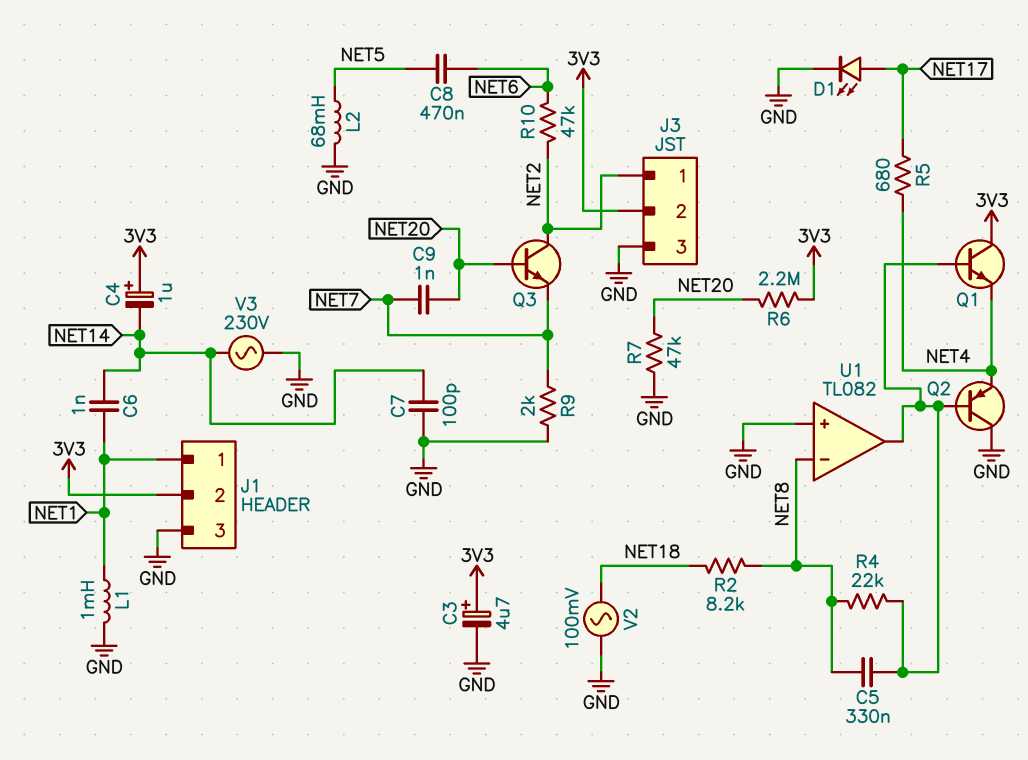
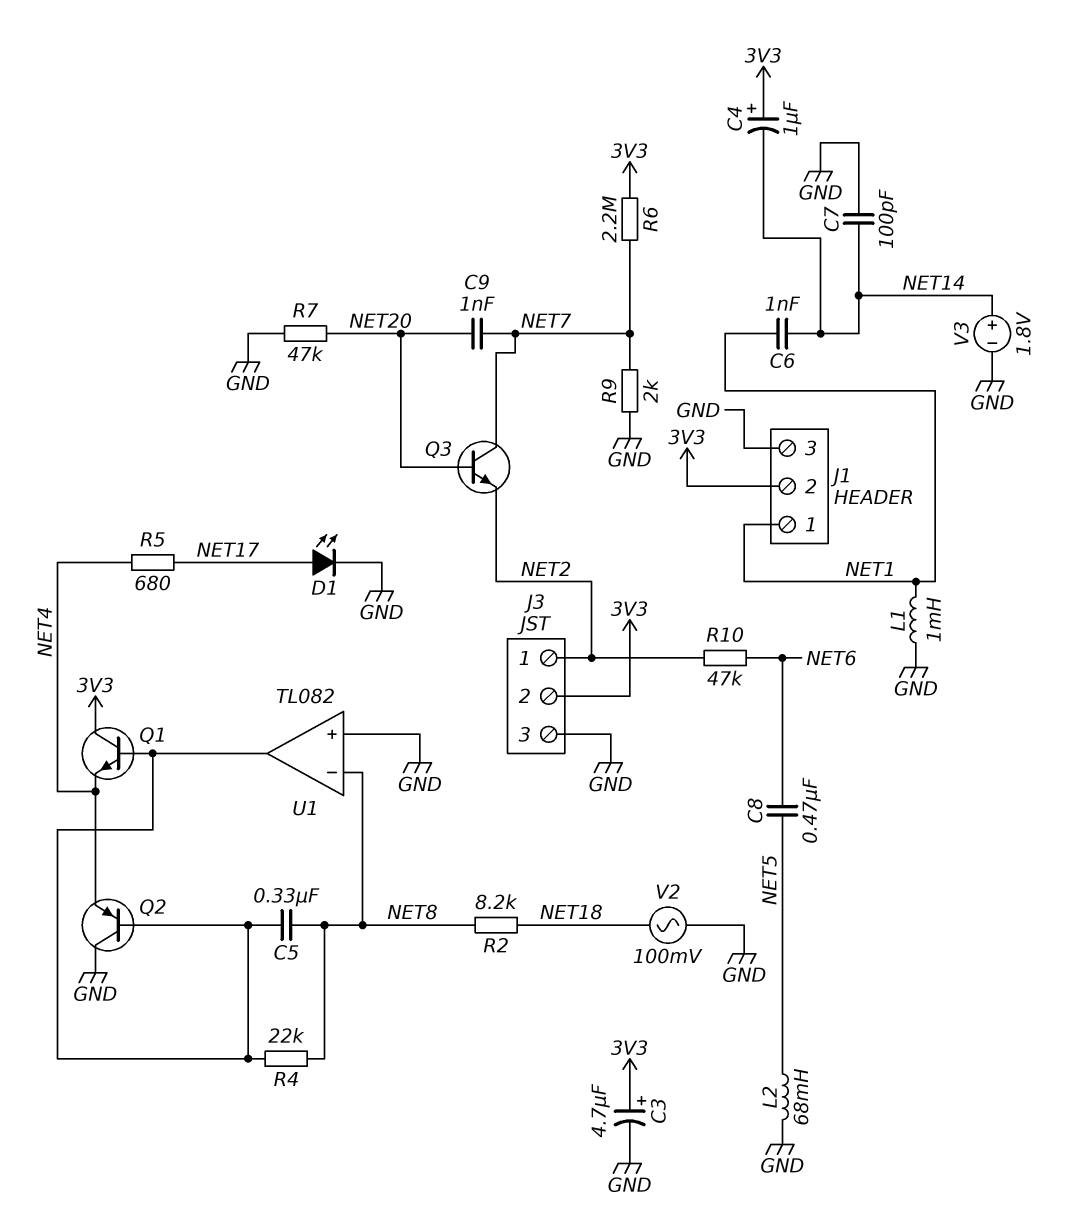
Q3: NPN (B NET20, C NET2, E NET7) -> NPN (B NET20, C NET7, E NET2)
R6: 2.2M (3V3, NET20) -> 2.2M (3V3, NET7)
V3: AC 230V (GND, NET14) -> 1.8V (plus NET14, minus GND)

